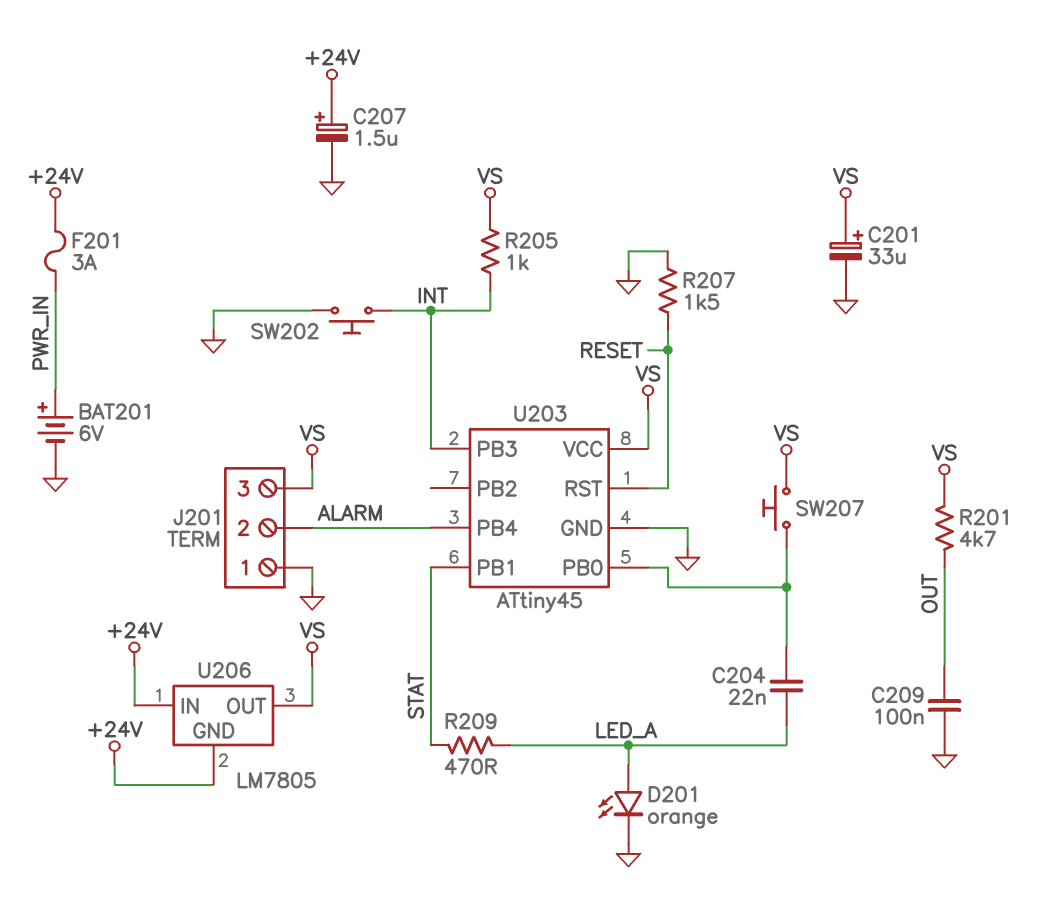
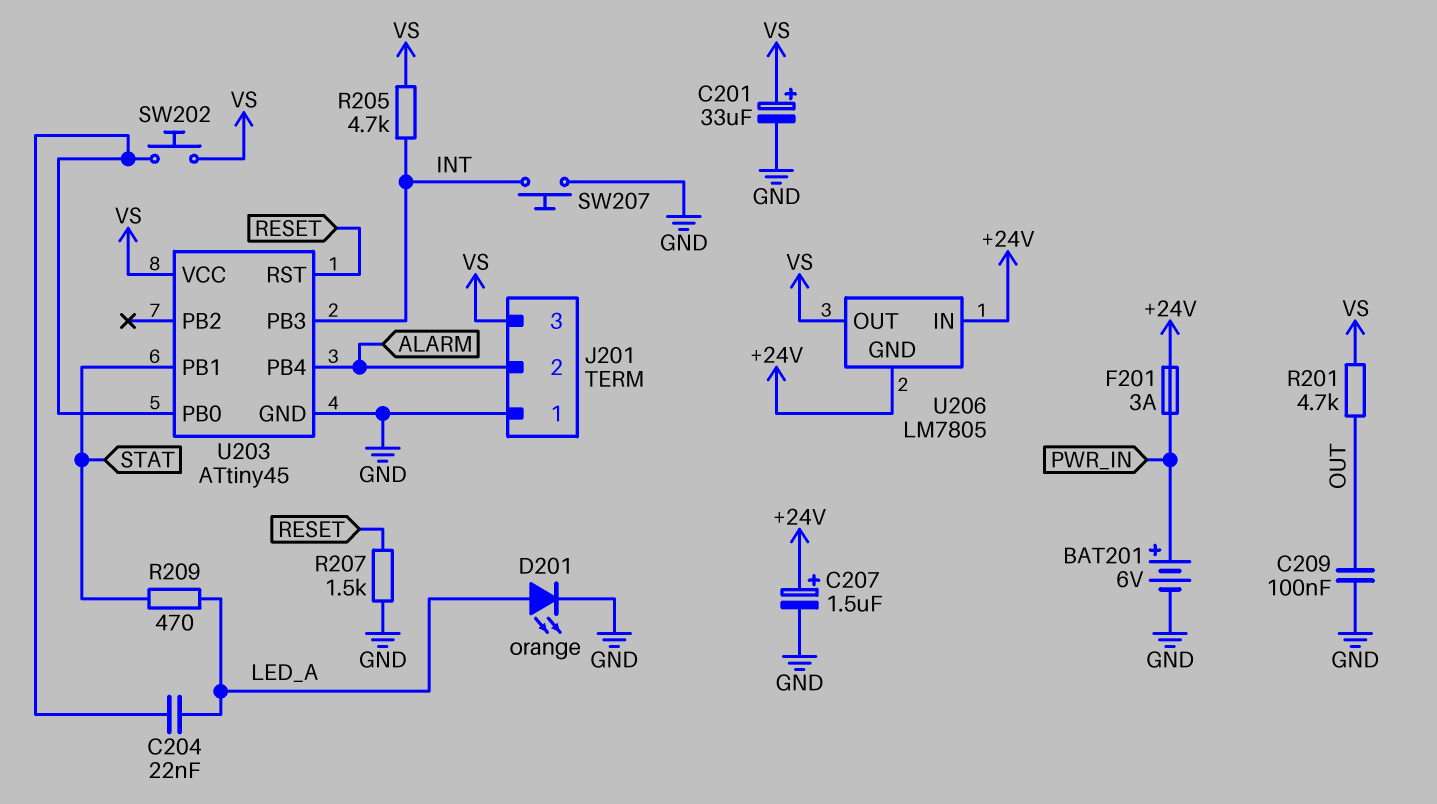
R205: 1k (INT, VS) -> 4.7k (INT, VS)
SW202: button (GND, INT) -> button (U203/PB0, VS)
SW207: button (U203/PB0, VS) -> button (GND, INT)

